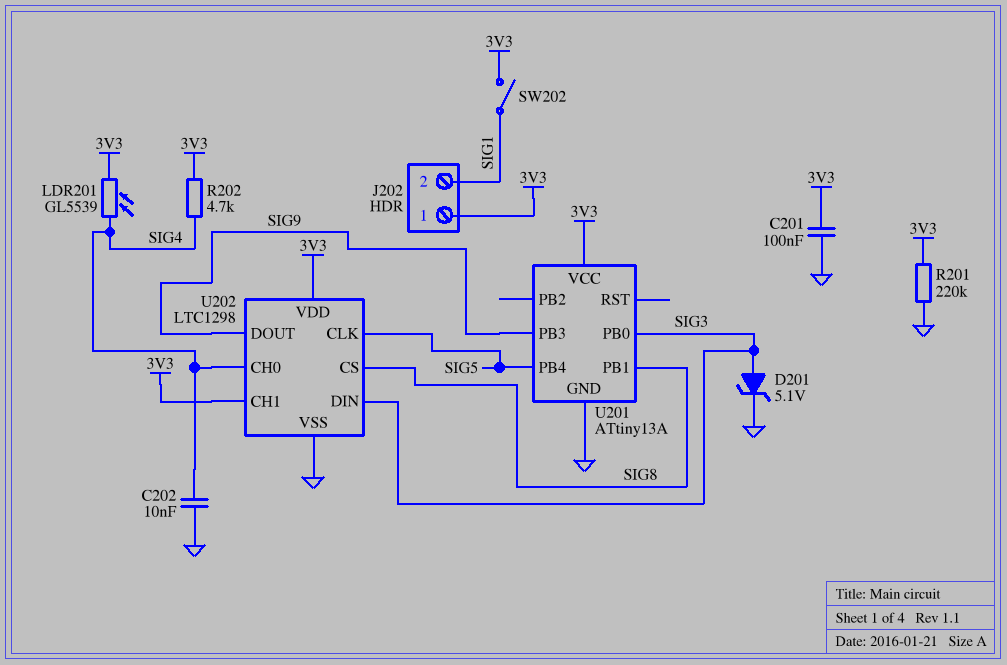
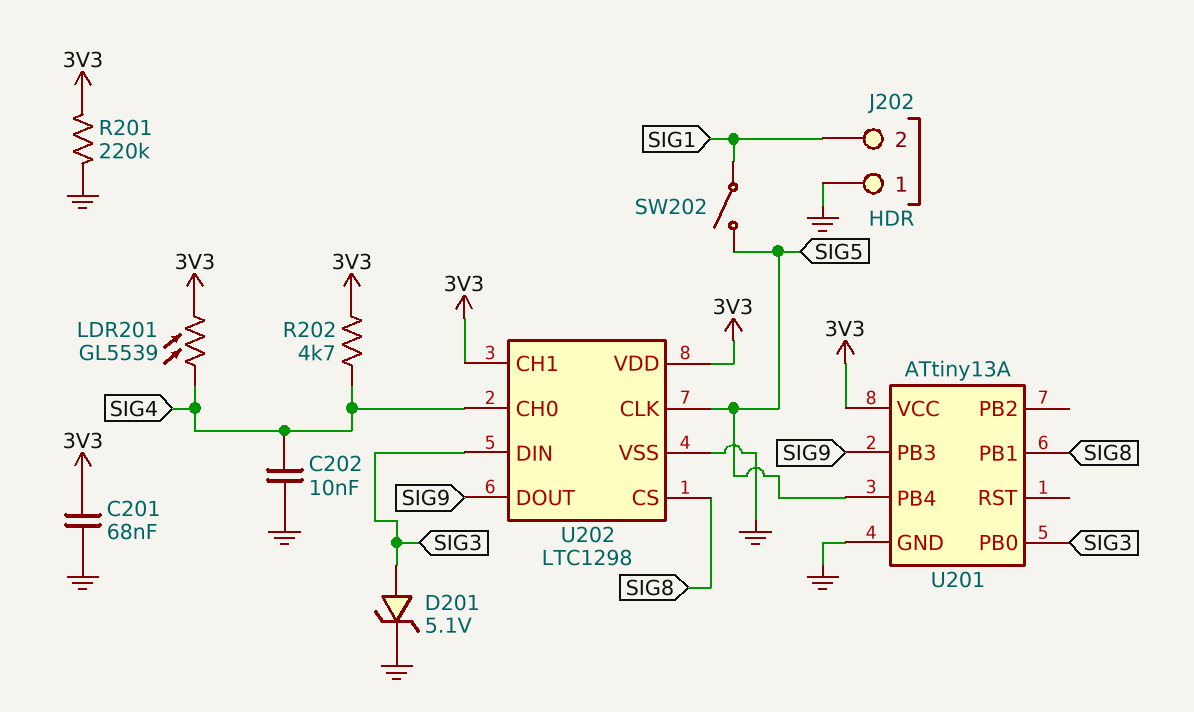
C201: 100nF (3V3, GND) -> 68nF (3V3, GND)
J202 pin 1: 3V3 -> GND
SW202: switch (3V3, SIG1) -> switch (SIG1, SIG5)

